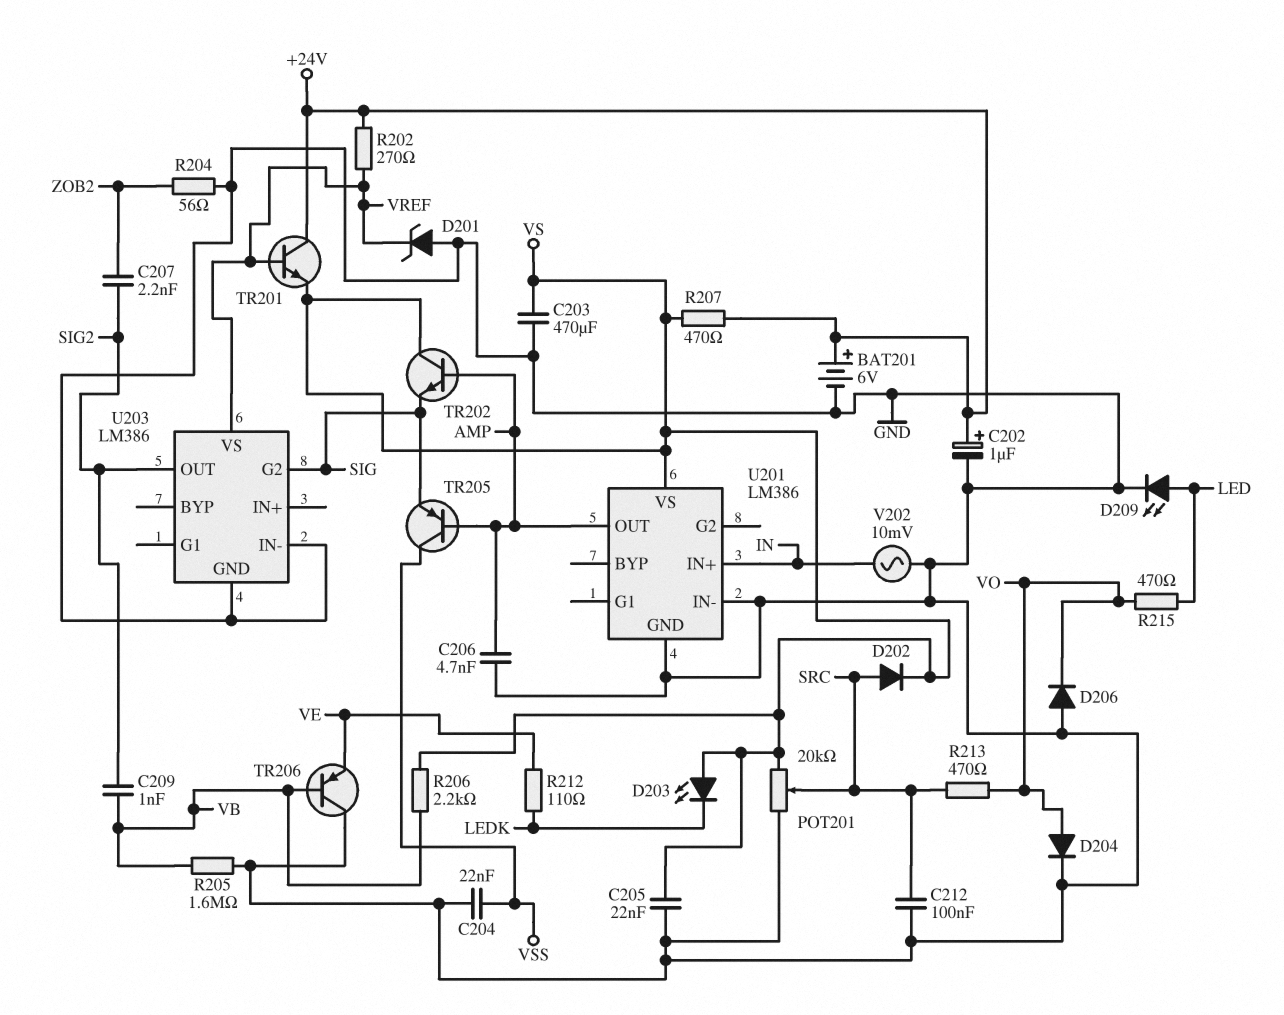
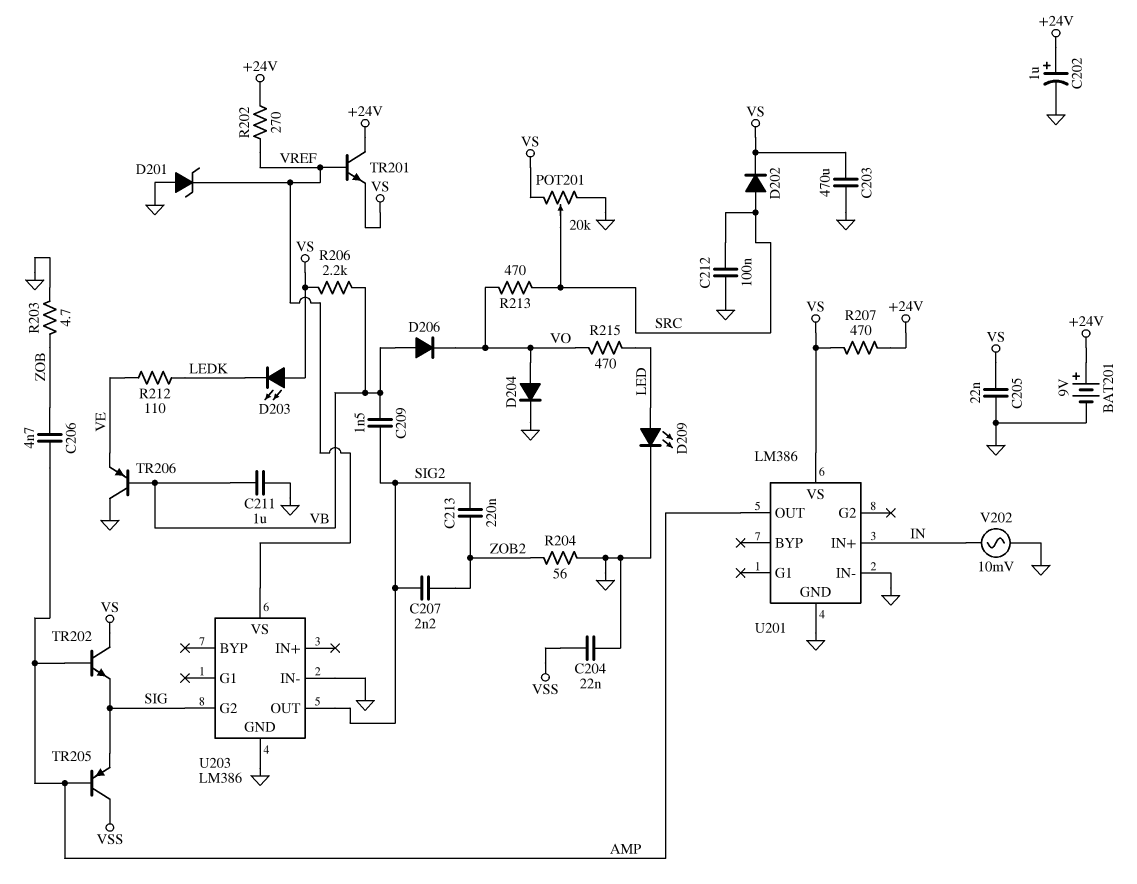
BAT201: 6V (plus +24V, minus GND) -> 9V (plus +24V, minus GND)
C206: 4.7nF (AMP, GND) -> 4.7nF (AMP, ZOB)
C209: 1nF (SIG2, VB) -> 1.5nF (SIG2, VB)
C211: none -> 1uF (GND, VB)
C213: none -> 220nF (SIG2, ZOB2)
D206: diode (A GND, K VO) -> diode (A VB, K VO)
R203: none -> 4.7 (GND, ZOB)
R205: 1.6M (GND, VB) -> none

